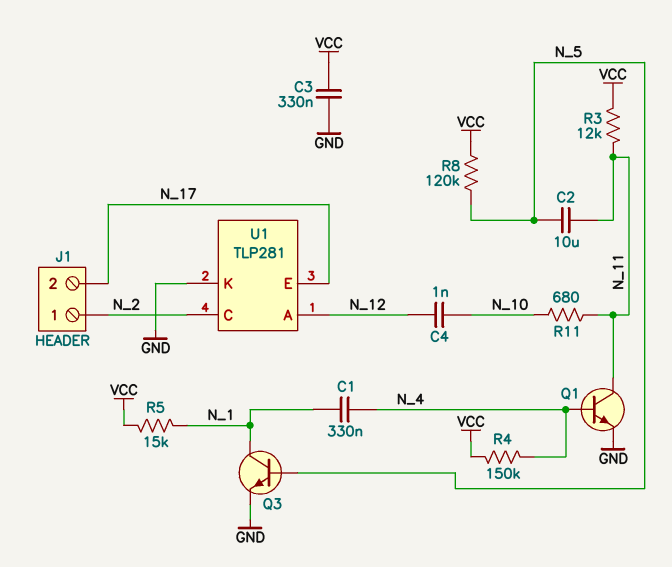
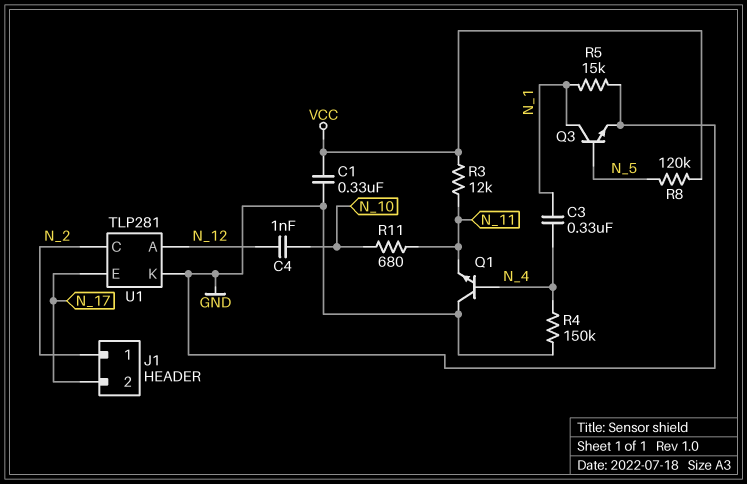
C1: 330nF (N_1, N_4) -> 330nF (GND, VCC)
C2: 10uF (N_5, N_11) -> none
C3: 330nF (GND, VCC) -> 330nF (N_1, N_4)
Q1: NPN (B N_4, C N_11, E GND) -> NPN (B N_4, C GND, E N_11)
R4: 150k (N_4, VCC) -> 150k (GND, N_4)
R5: 15k (N_1, VCC) -> 15k (GND, N_1)

